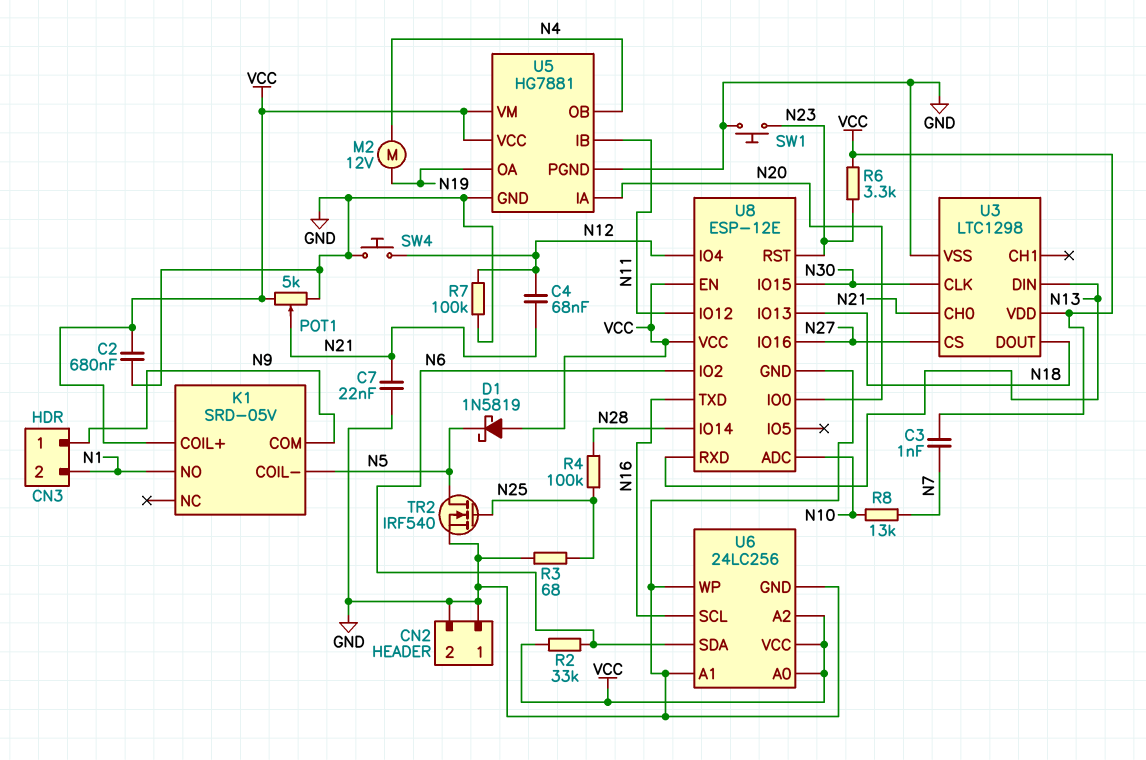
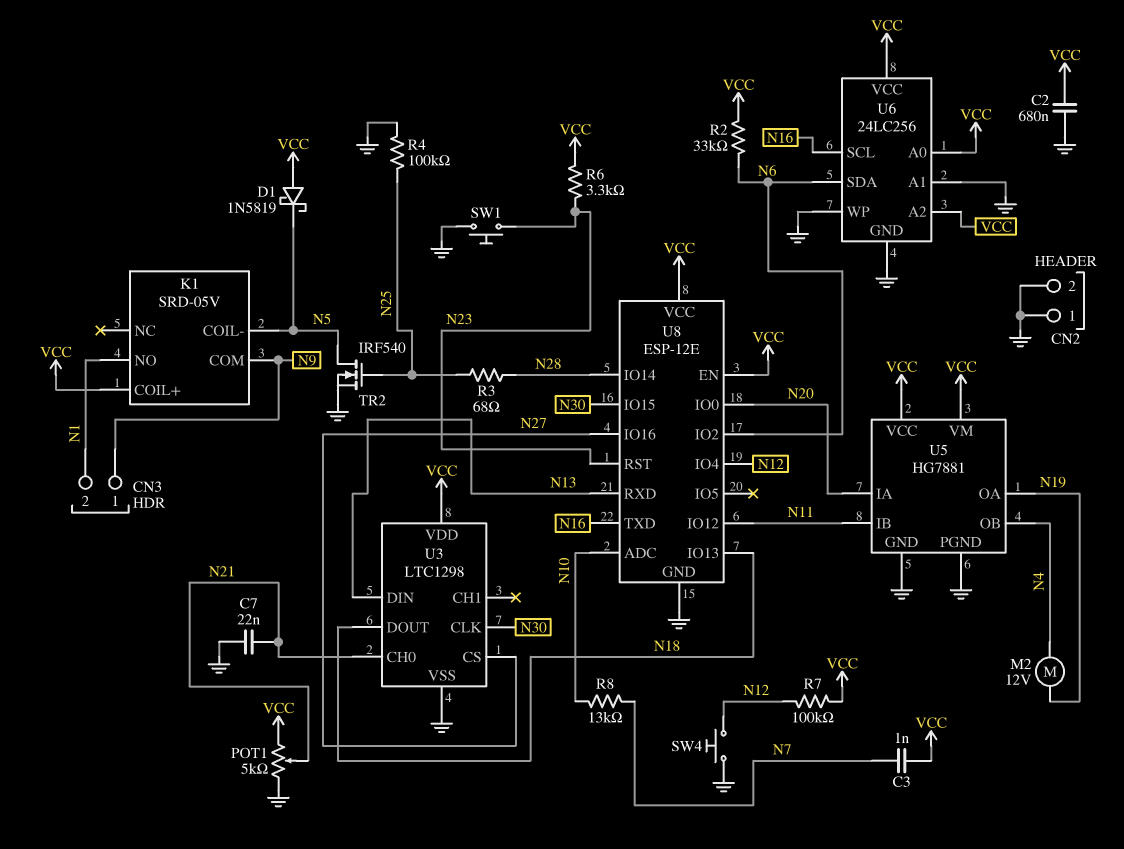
C4: 68nF (N12, N21) -> none
R3: 68 (GND, N25) -> 68 (N25, N28)
R4: 100k (N25, N28) -> 100k (GND, N25)
R7: 100k (GND, N12) -> 100k (N12, VCC)

